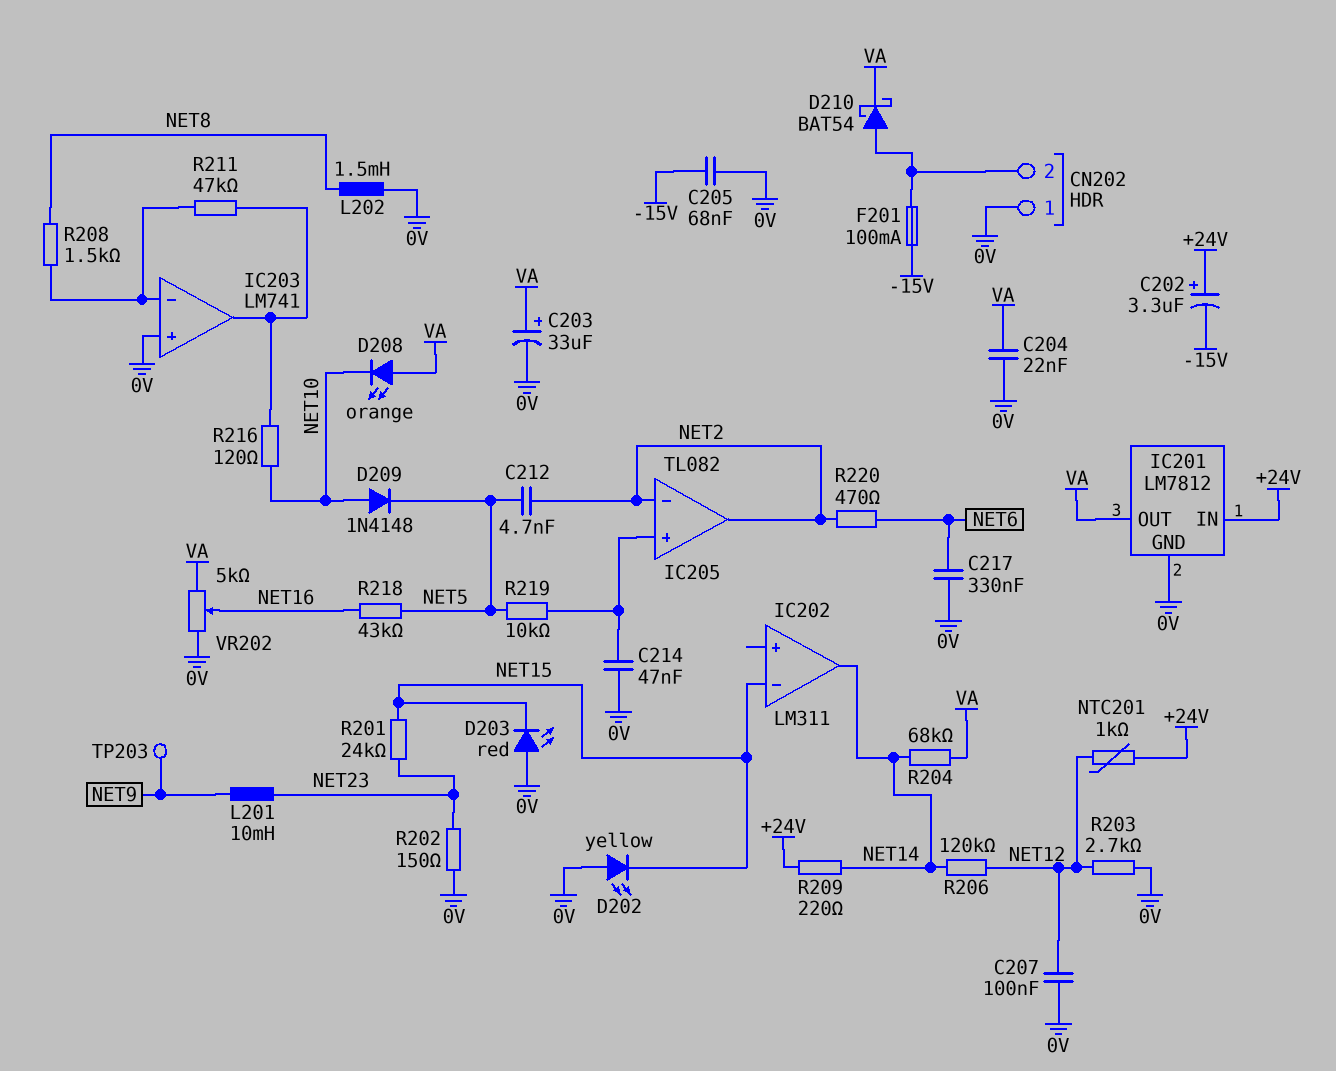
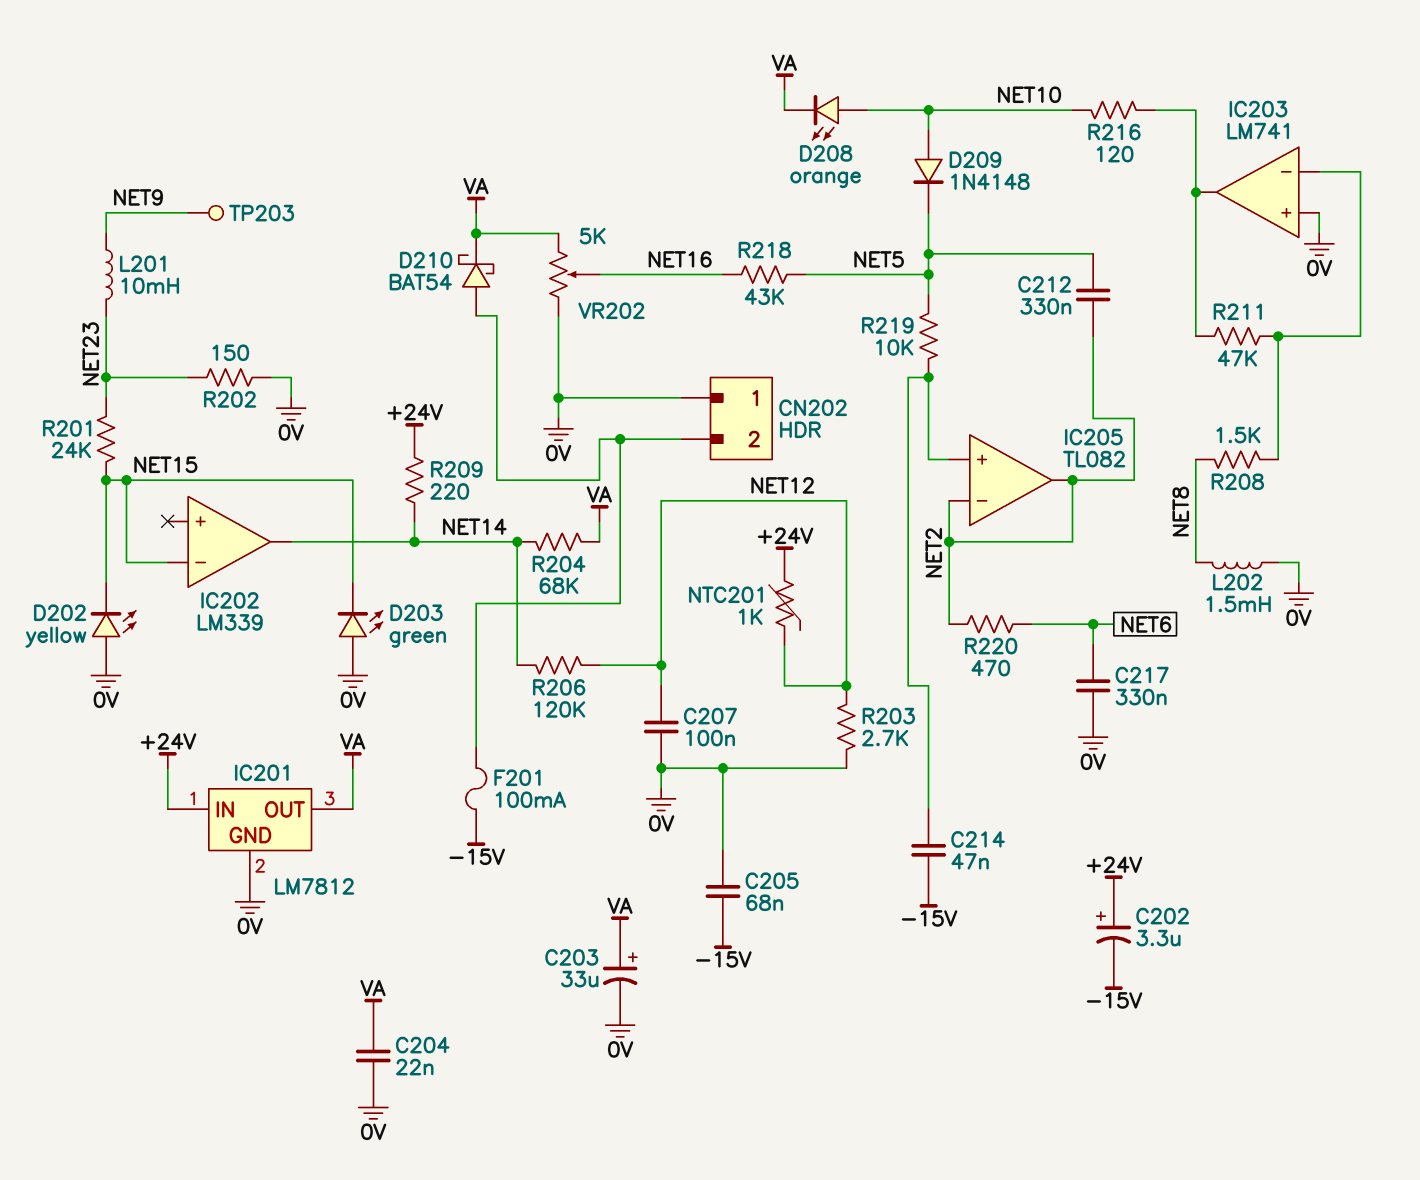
C212: 4.7nF (NET2, NET5) -> 330nF (NET2, NET5)
C214: 47nF (0V, IC205/in+) -> 47nF (-15V, IC205/in+)
D203: LED red (A 0V, K NET15) -> LED green (A 0V, K NET15)
D208: LED orange (A VA, K NET10) -> LED orange (A NET10, K VA)
IC202: LM311 -> LM339

